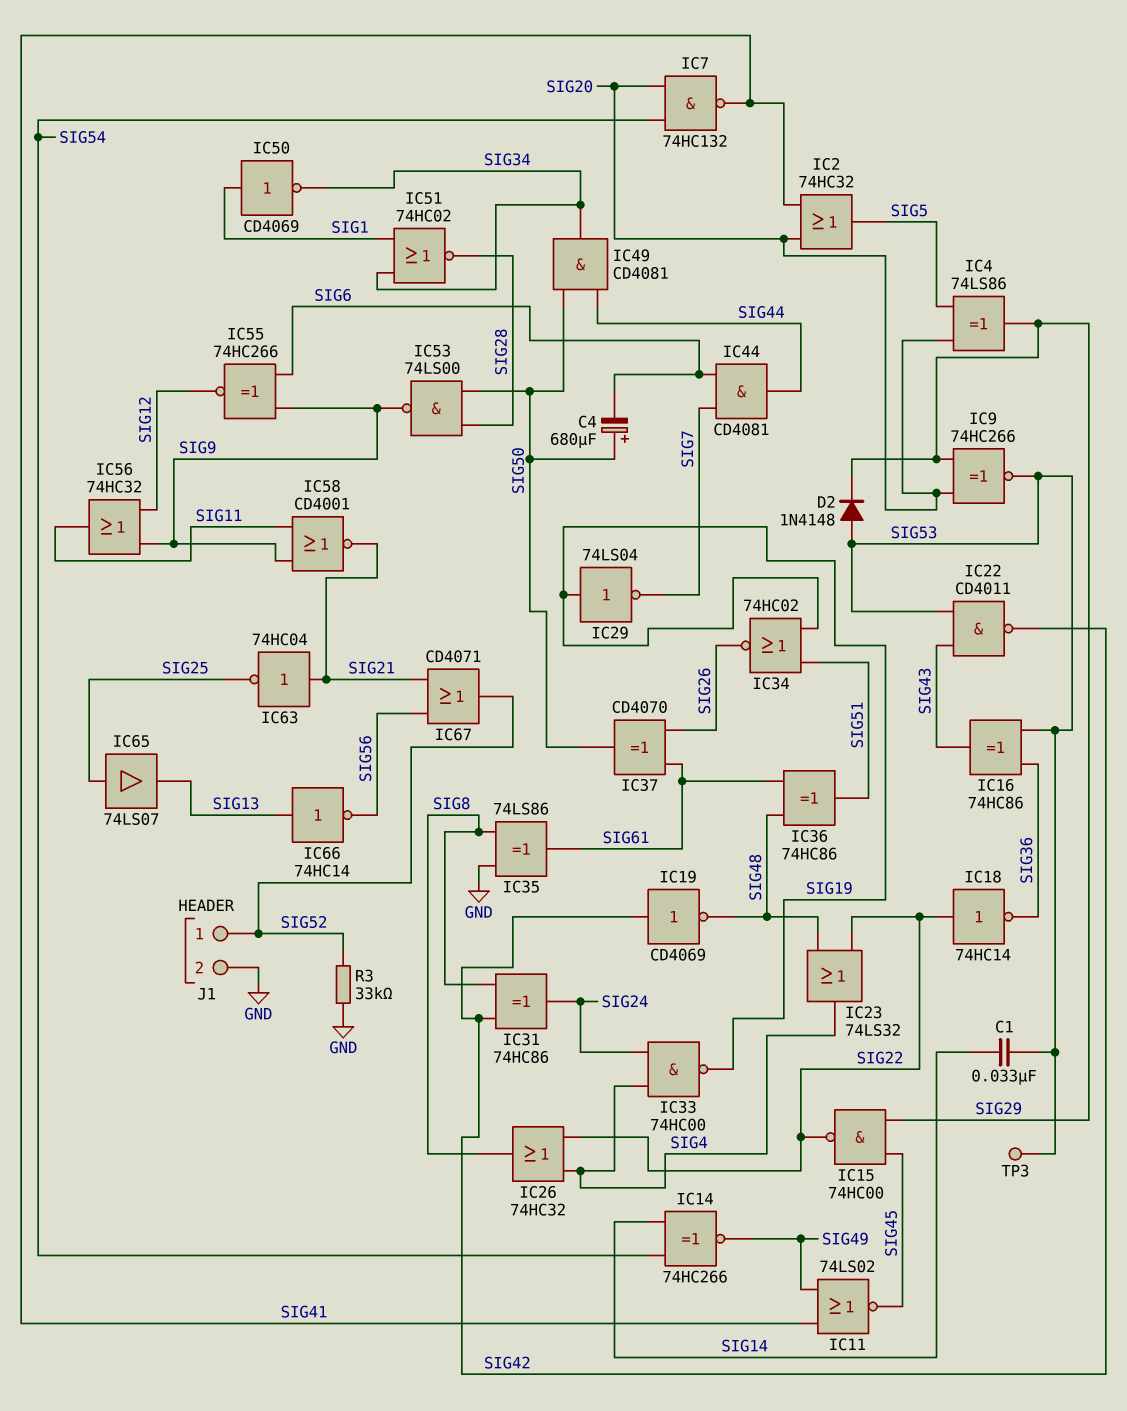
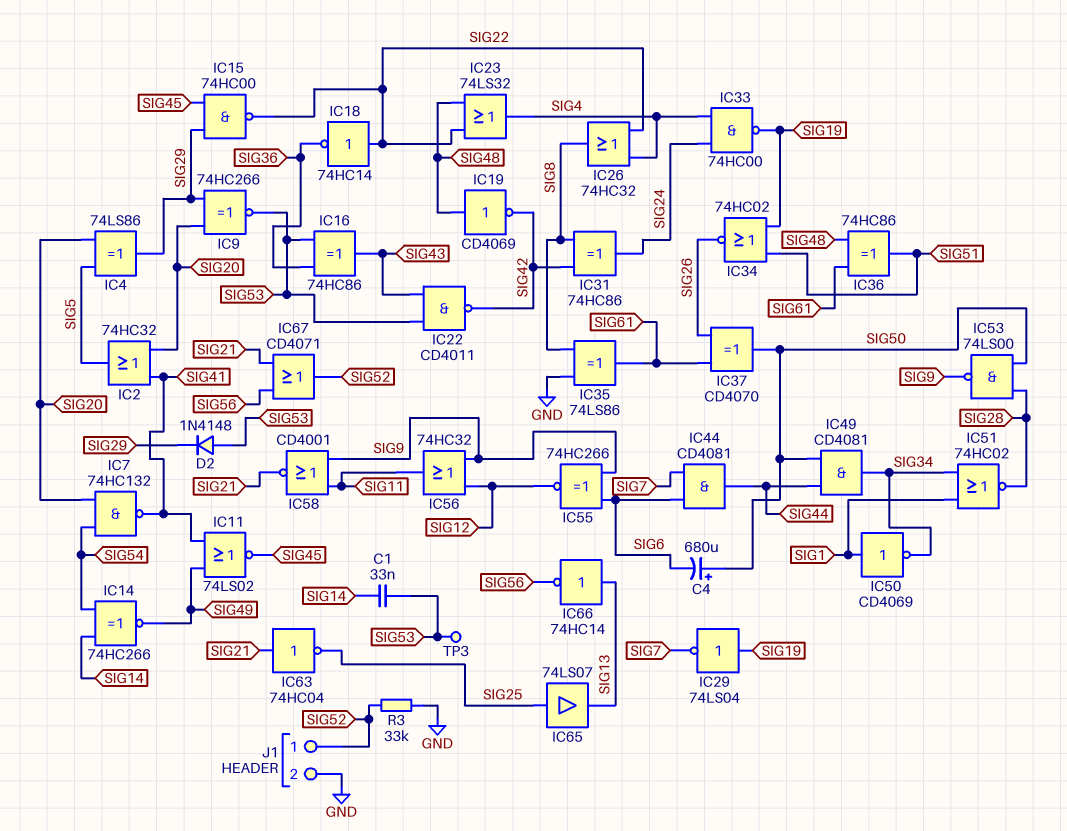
IC19: NOT CD4069 (in SIG42, out SIG48) -> NOT CD4069 (in SIG48, out SIG42)

